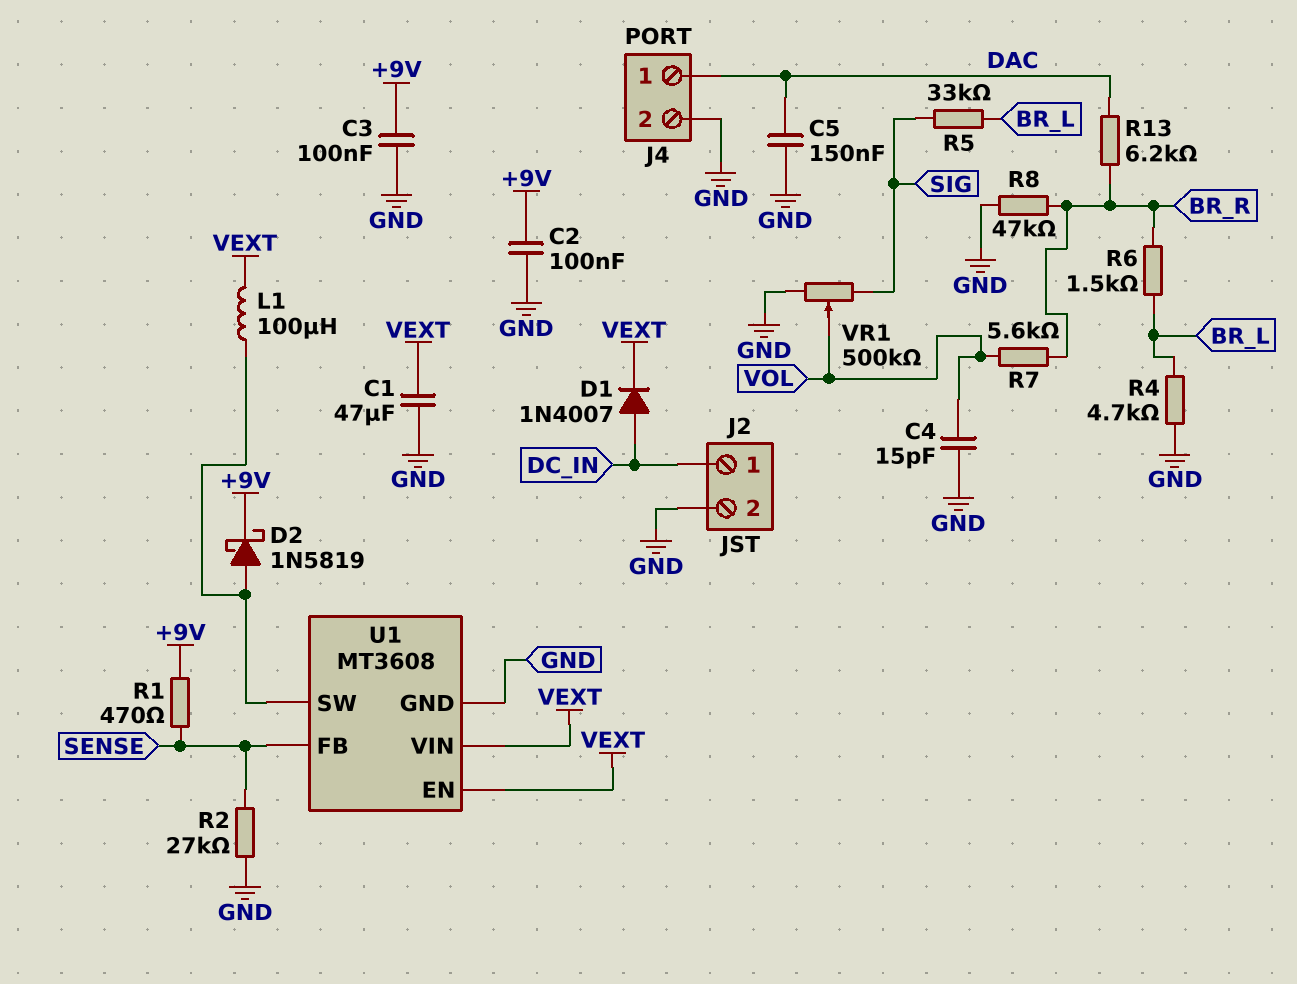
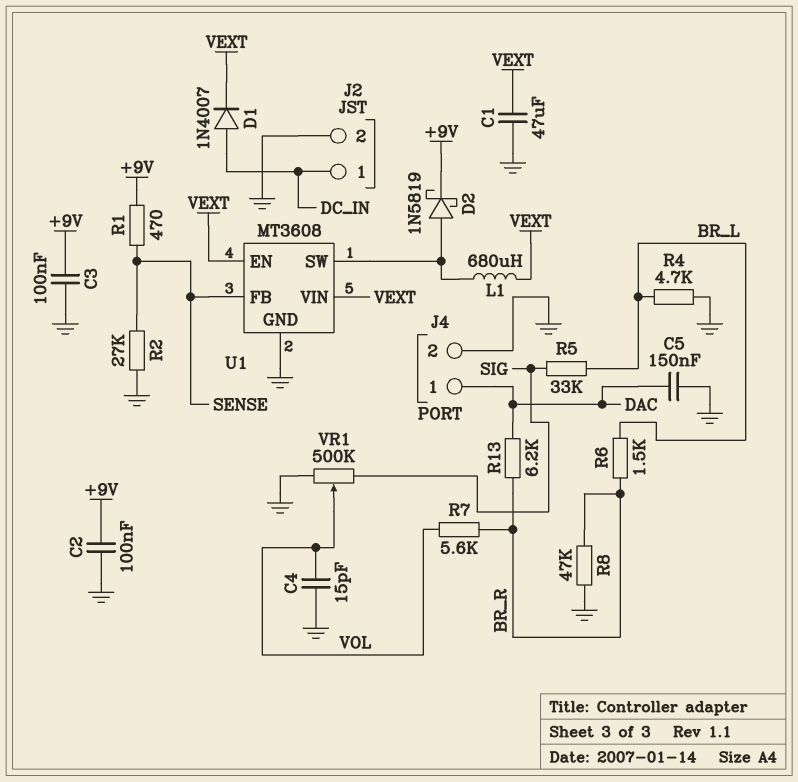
L1: 100uH (U1/SW, VEXT) -> 680uH (U1/SW, VEXT)

